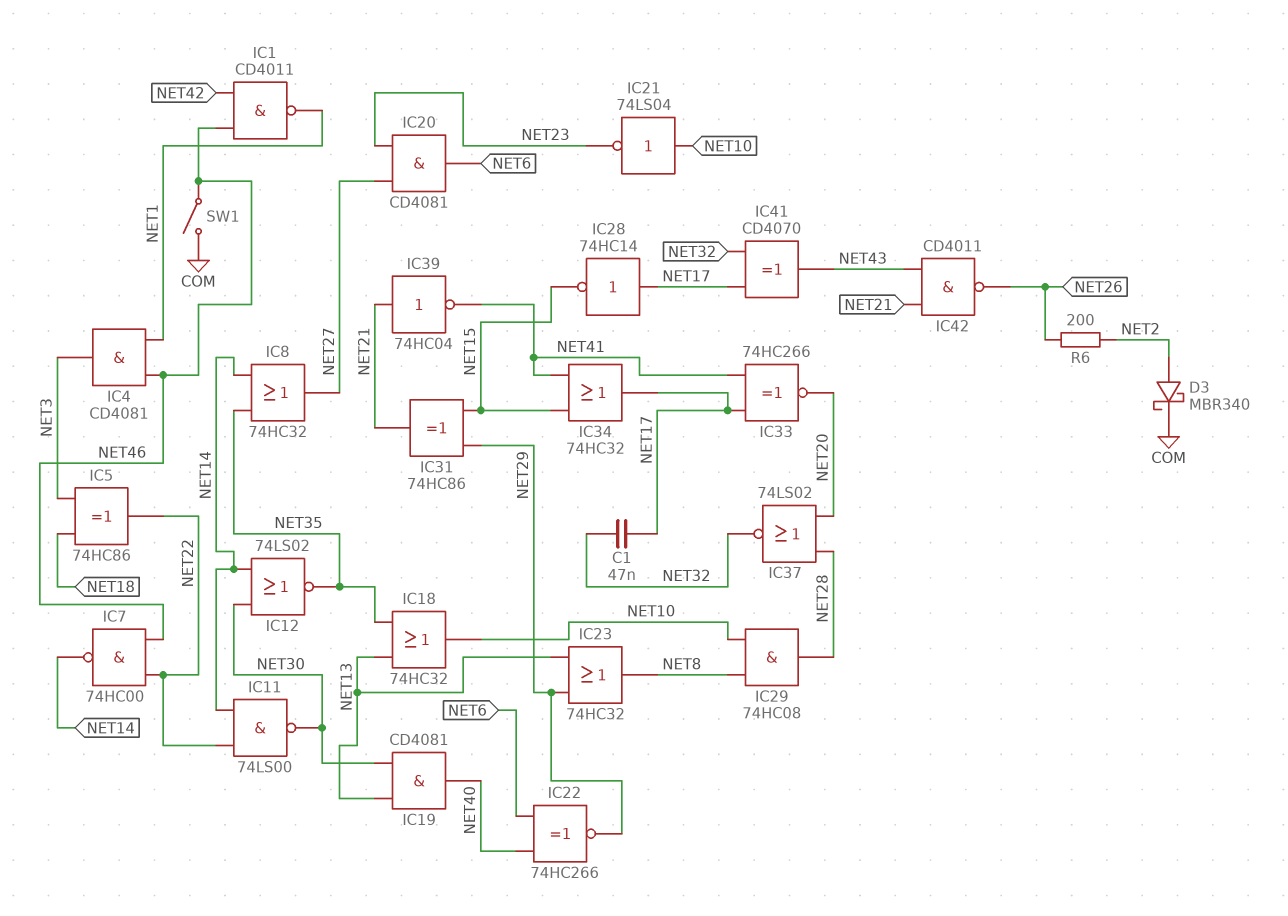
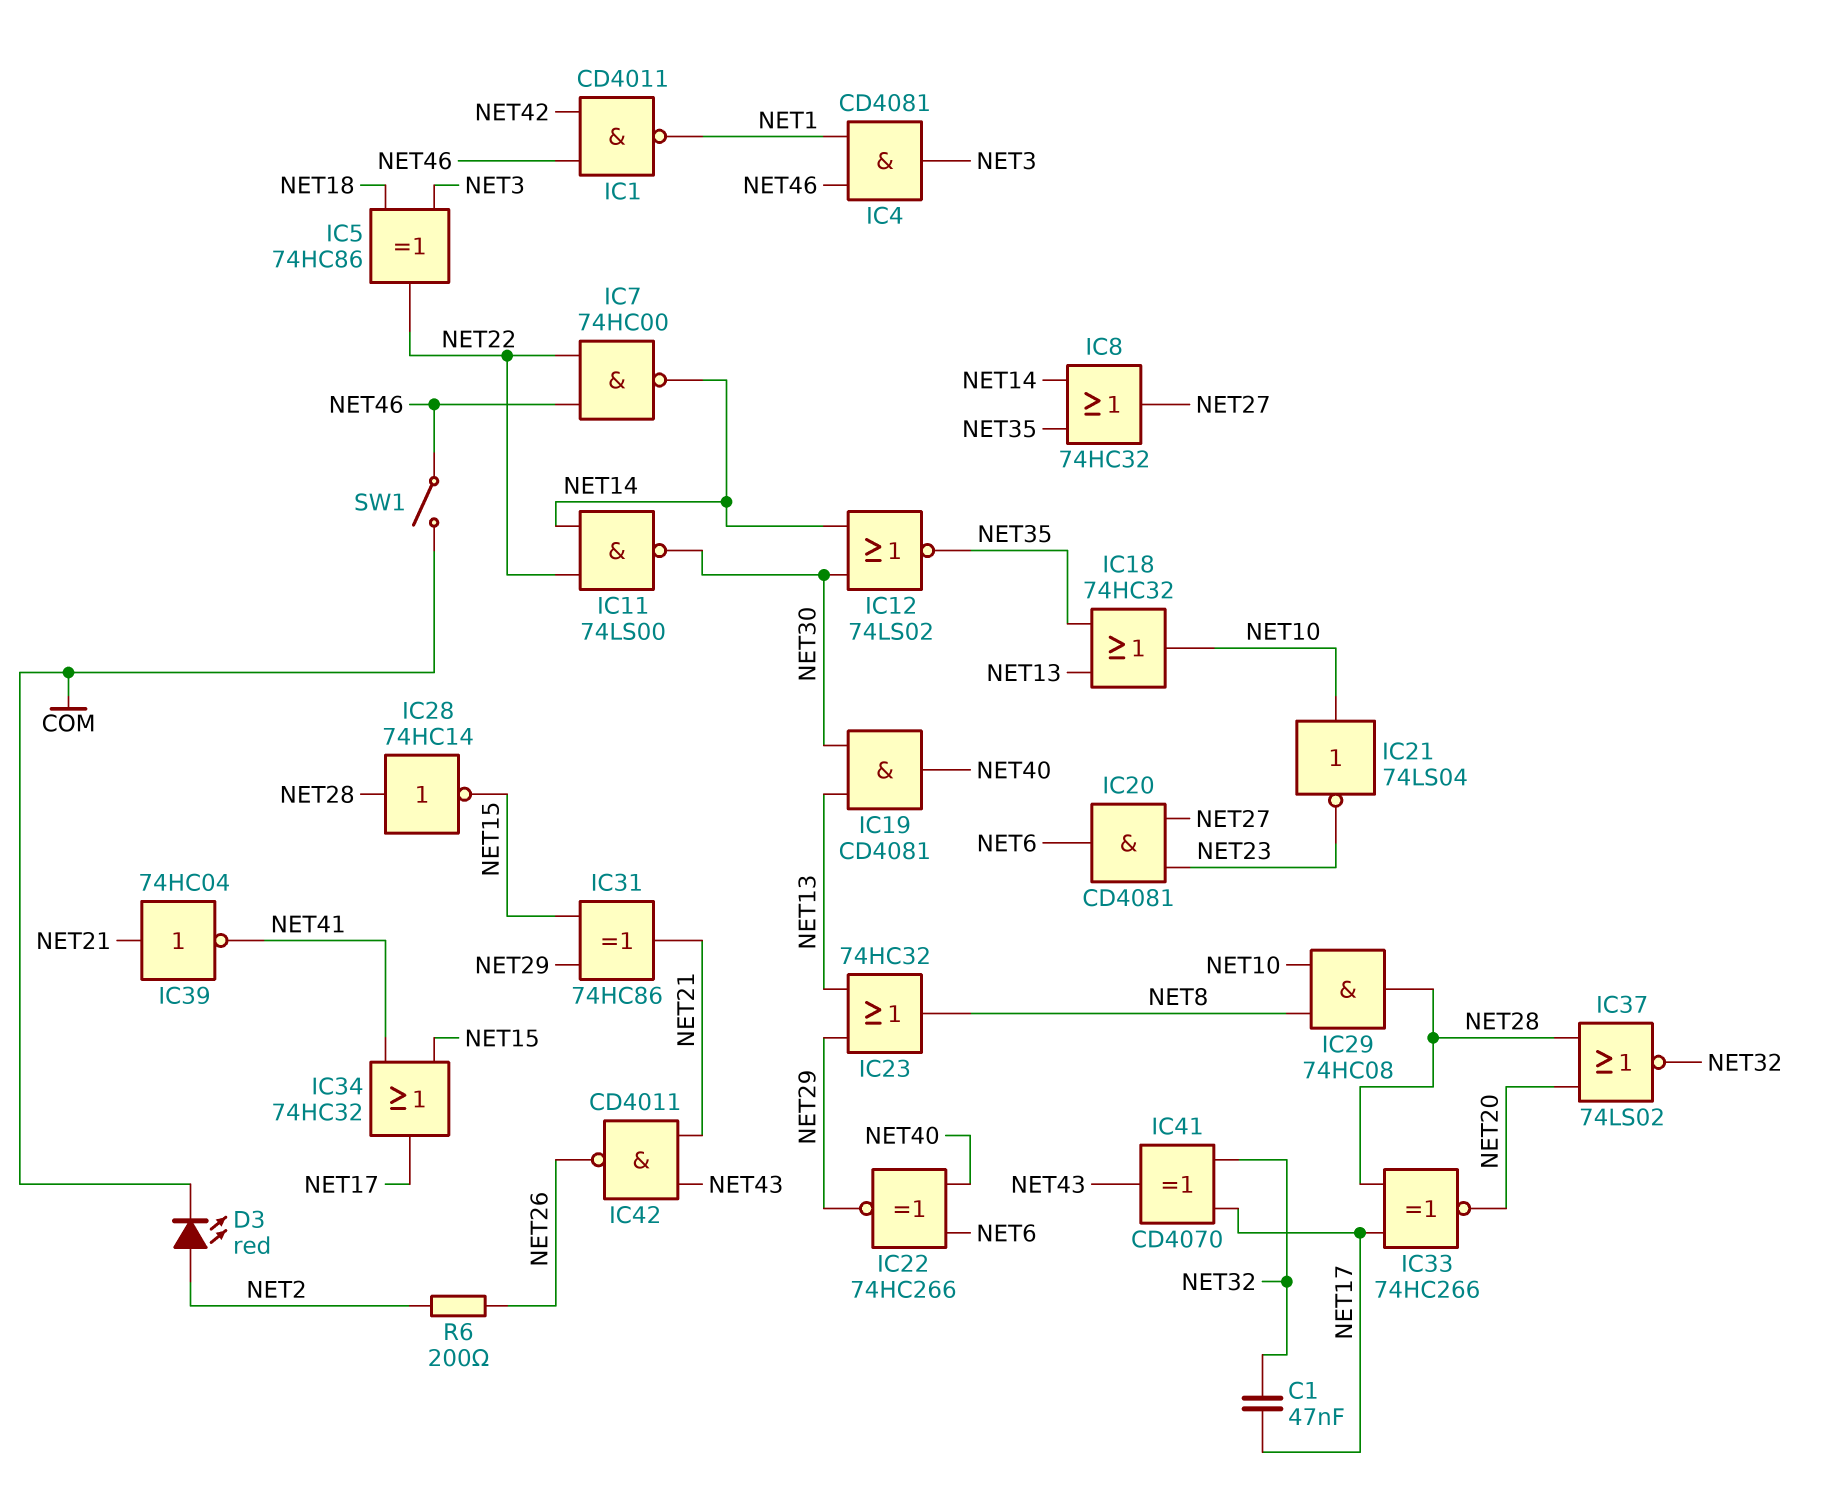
D3: schottky MBR340 (A NET2, K COM) -> LED red (A NET2, K COM)
IC28: NOT 74HC14 (in NET17, out NET15) -> NOT 74HC14 (in NET28, out NET15)
IC33: XNOR 74HC266 (in NET17, in NET41, out NET20) -> XNOR 74HC266 (in NET17, in NET28, out NET20)

